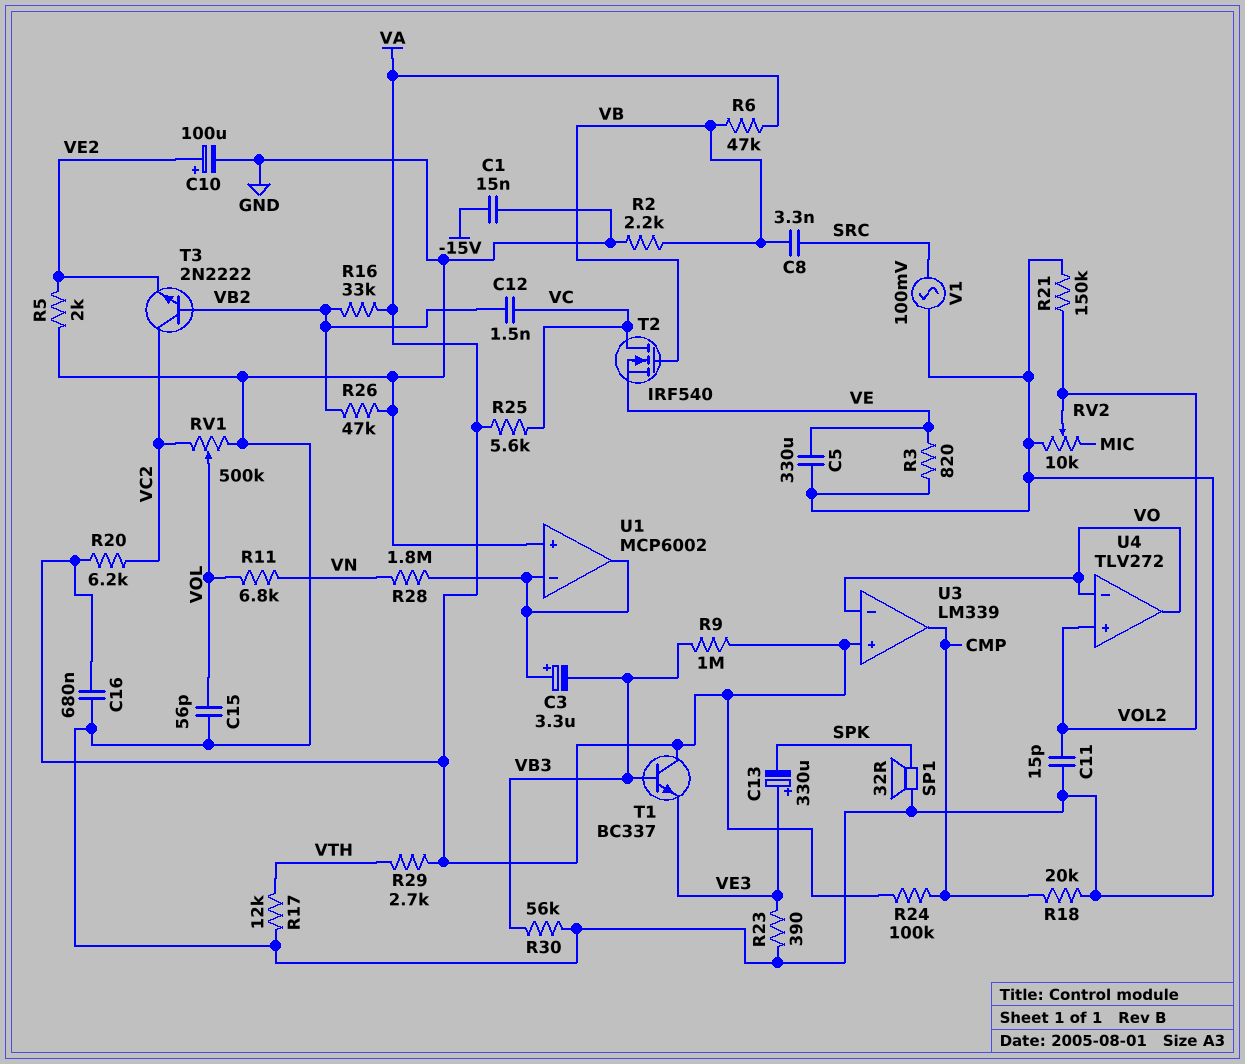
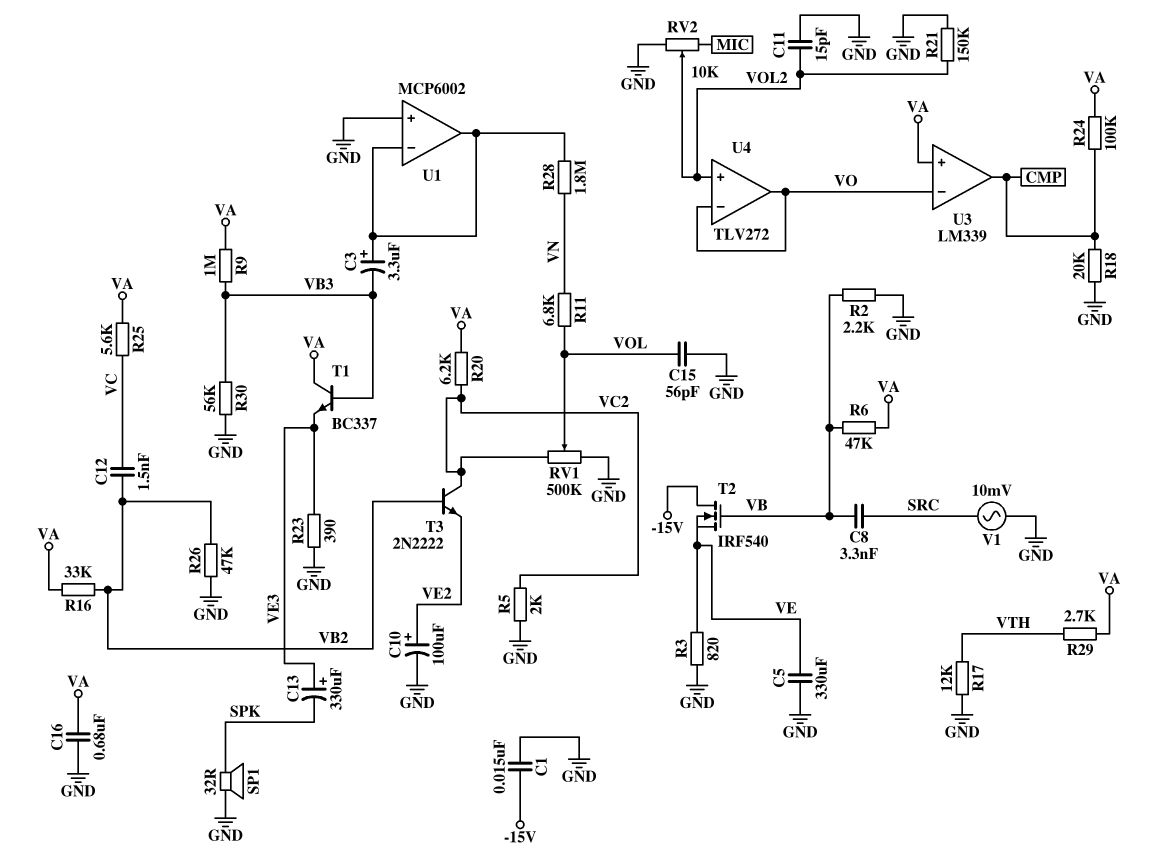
R5: 2k (GND, VE2) -> 2k (GND, VC2)
T2: NMOS IRF540 (G VB, D VC, S VE) -> NMOS IRF540 (G VB, D -15V, S VE)
V1: AC 100mV (GND, SRC) -> AC 10mV (GND, SRC)

